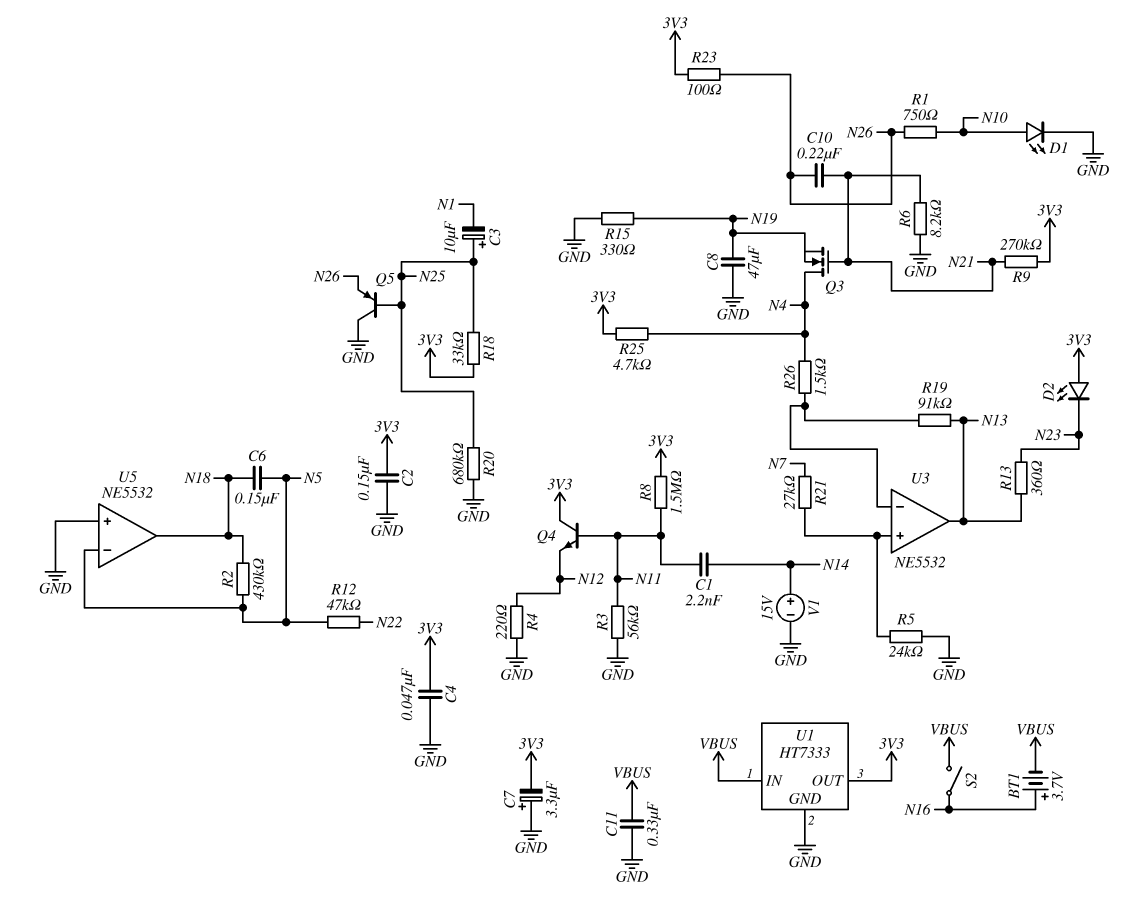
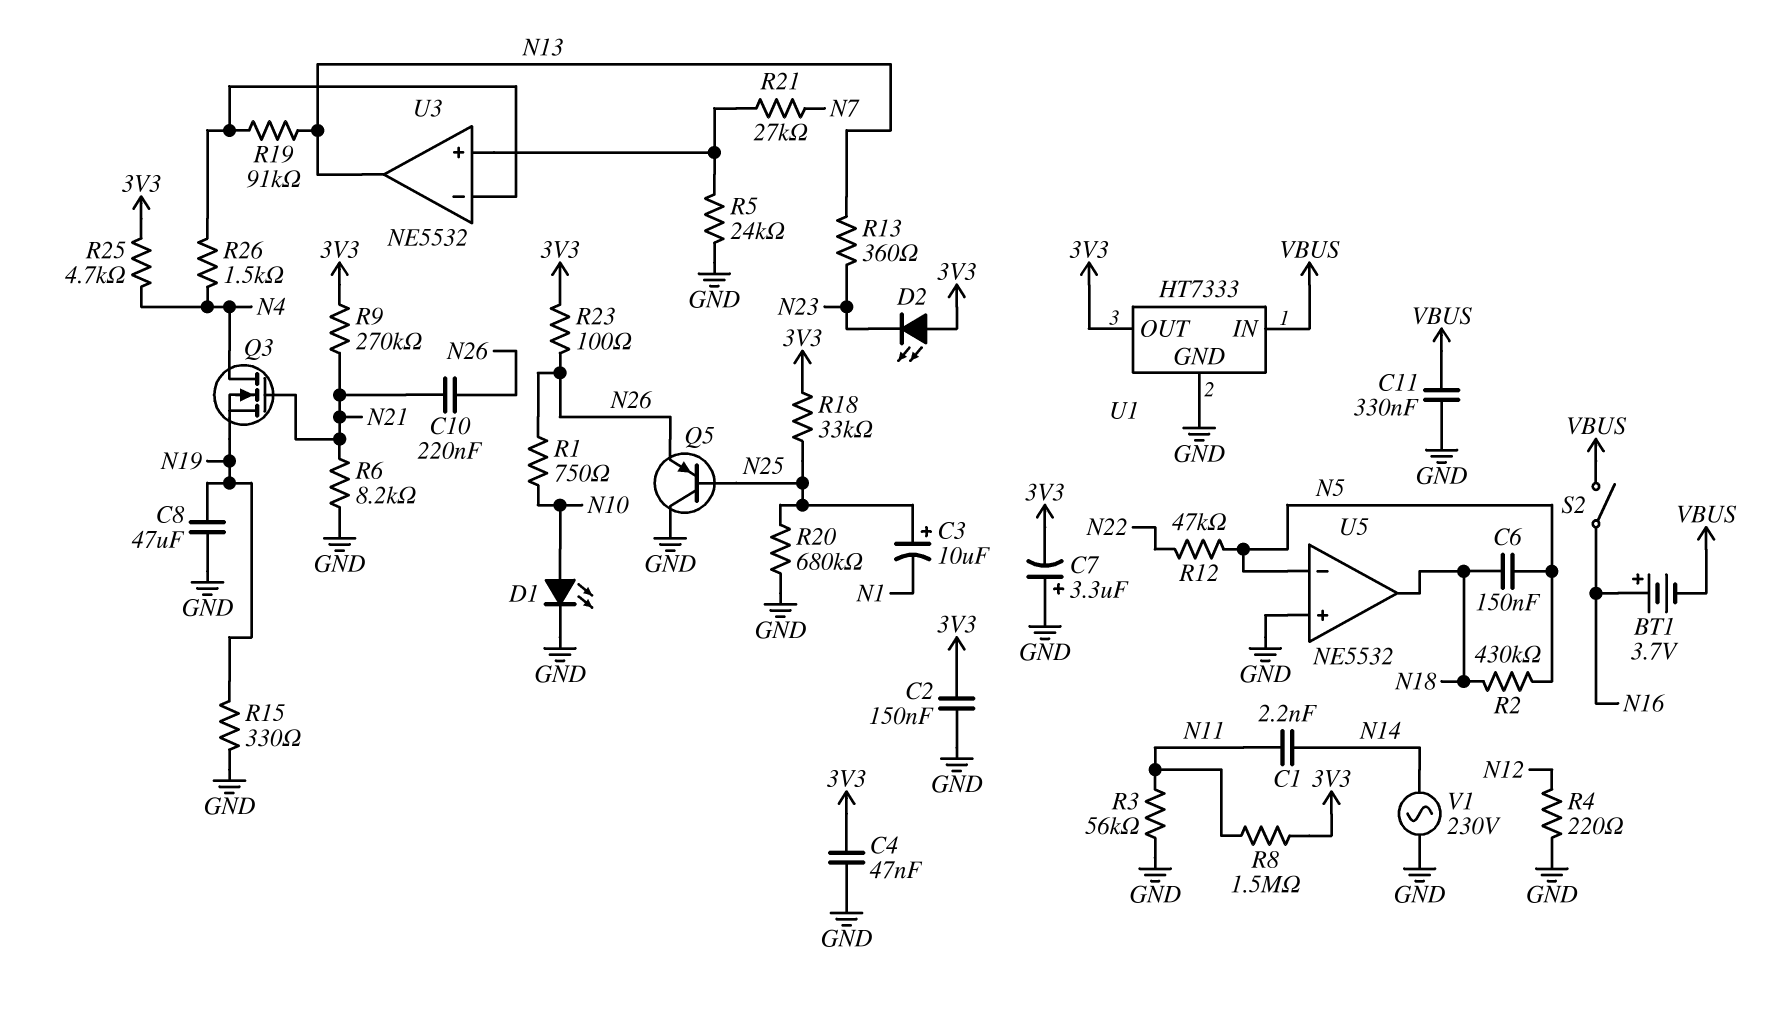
Q4: NPN (B N11, C 3V3, E N12) -> none
V1: 15V (plus N14, minus GND) -> AC 230V (GND, N14)

